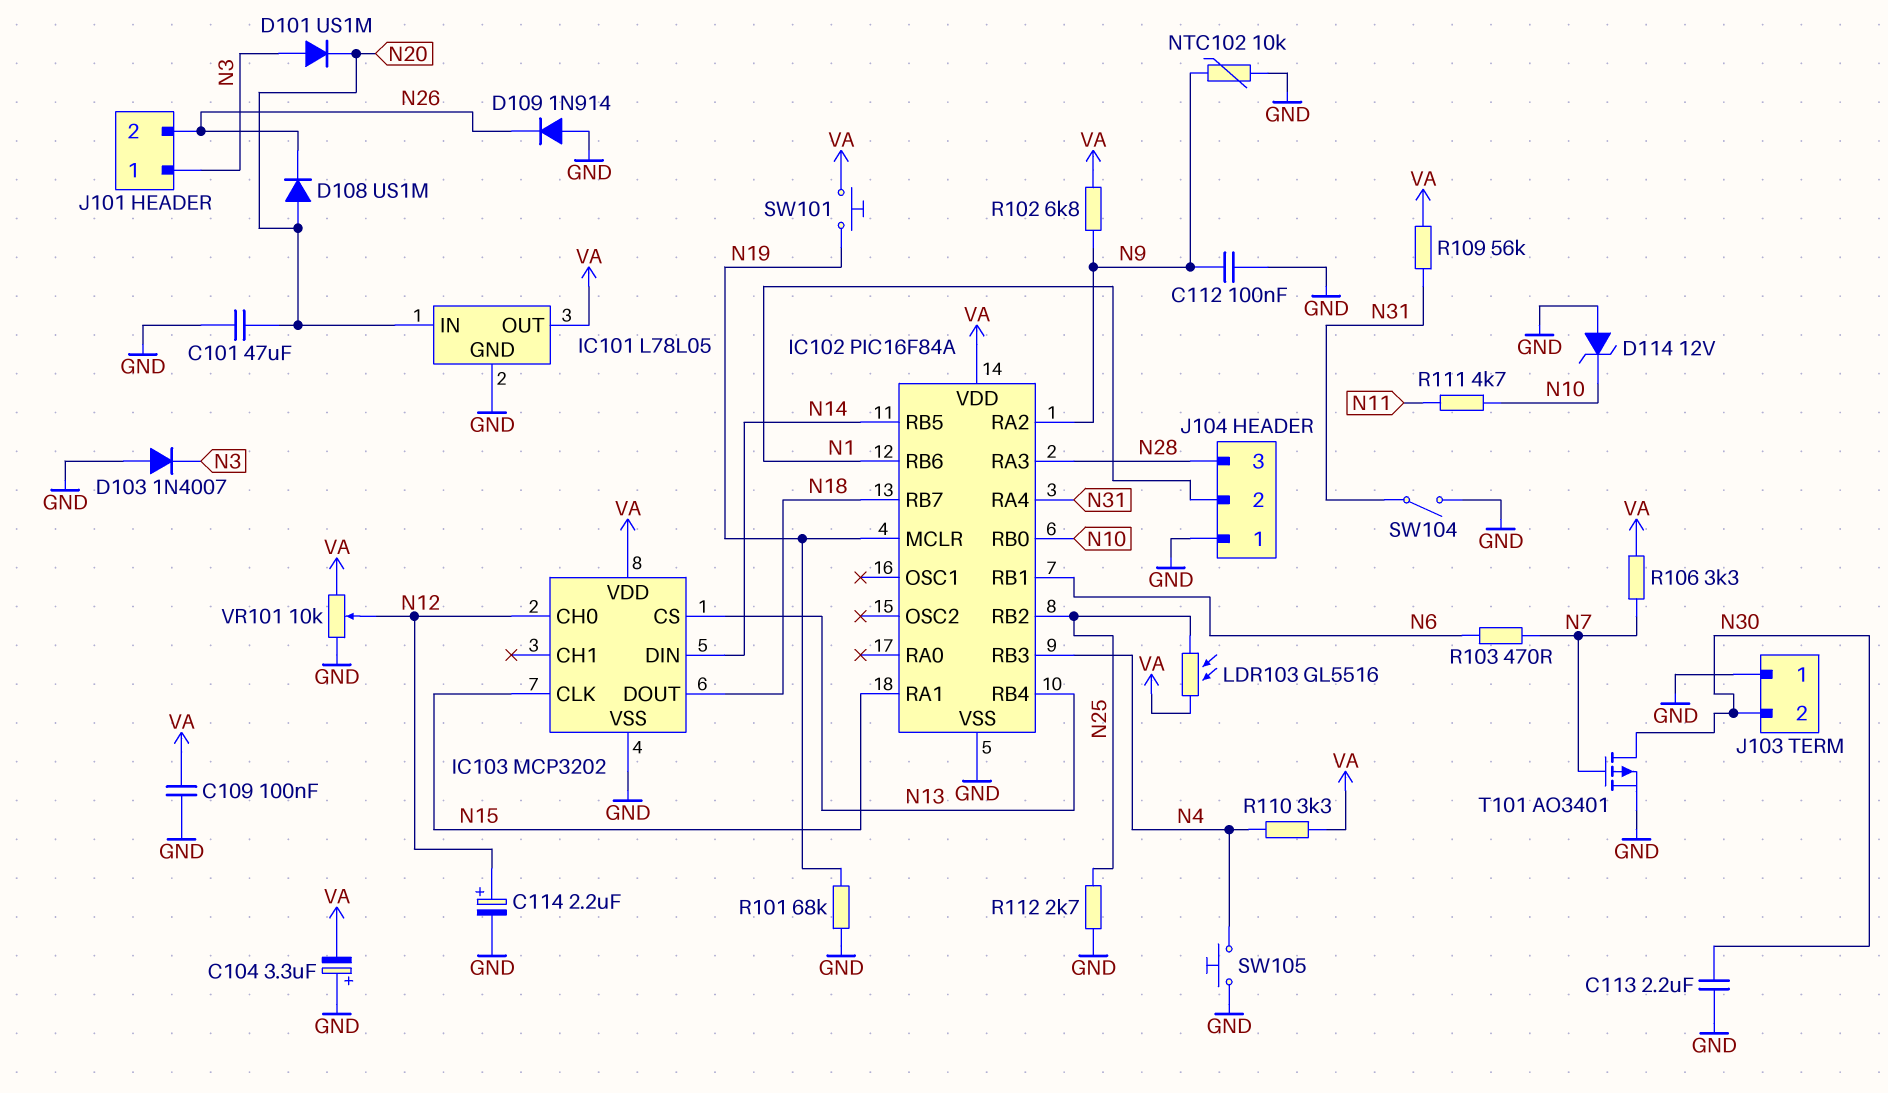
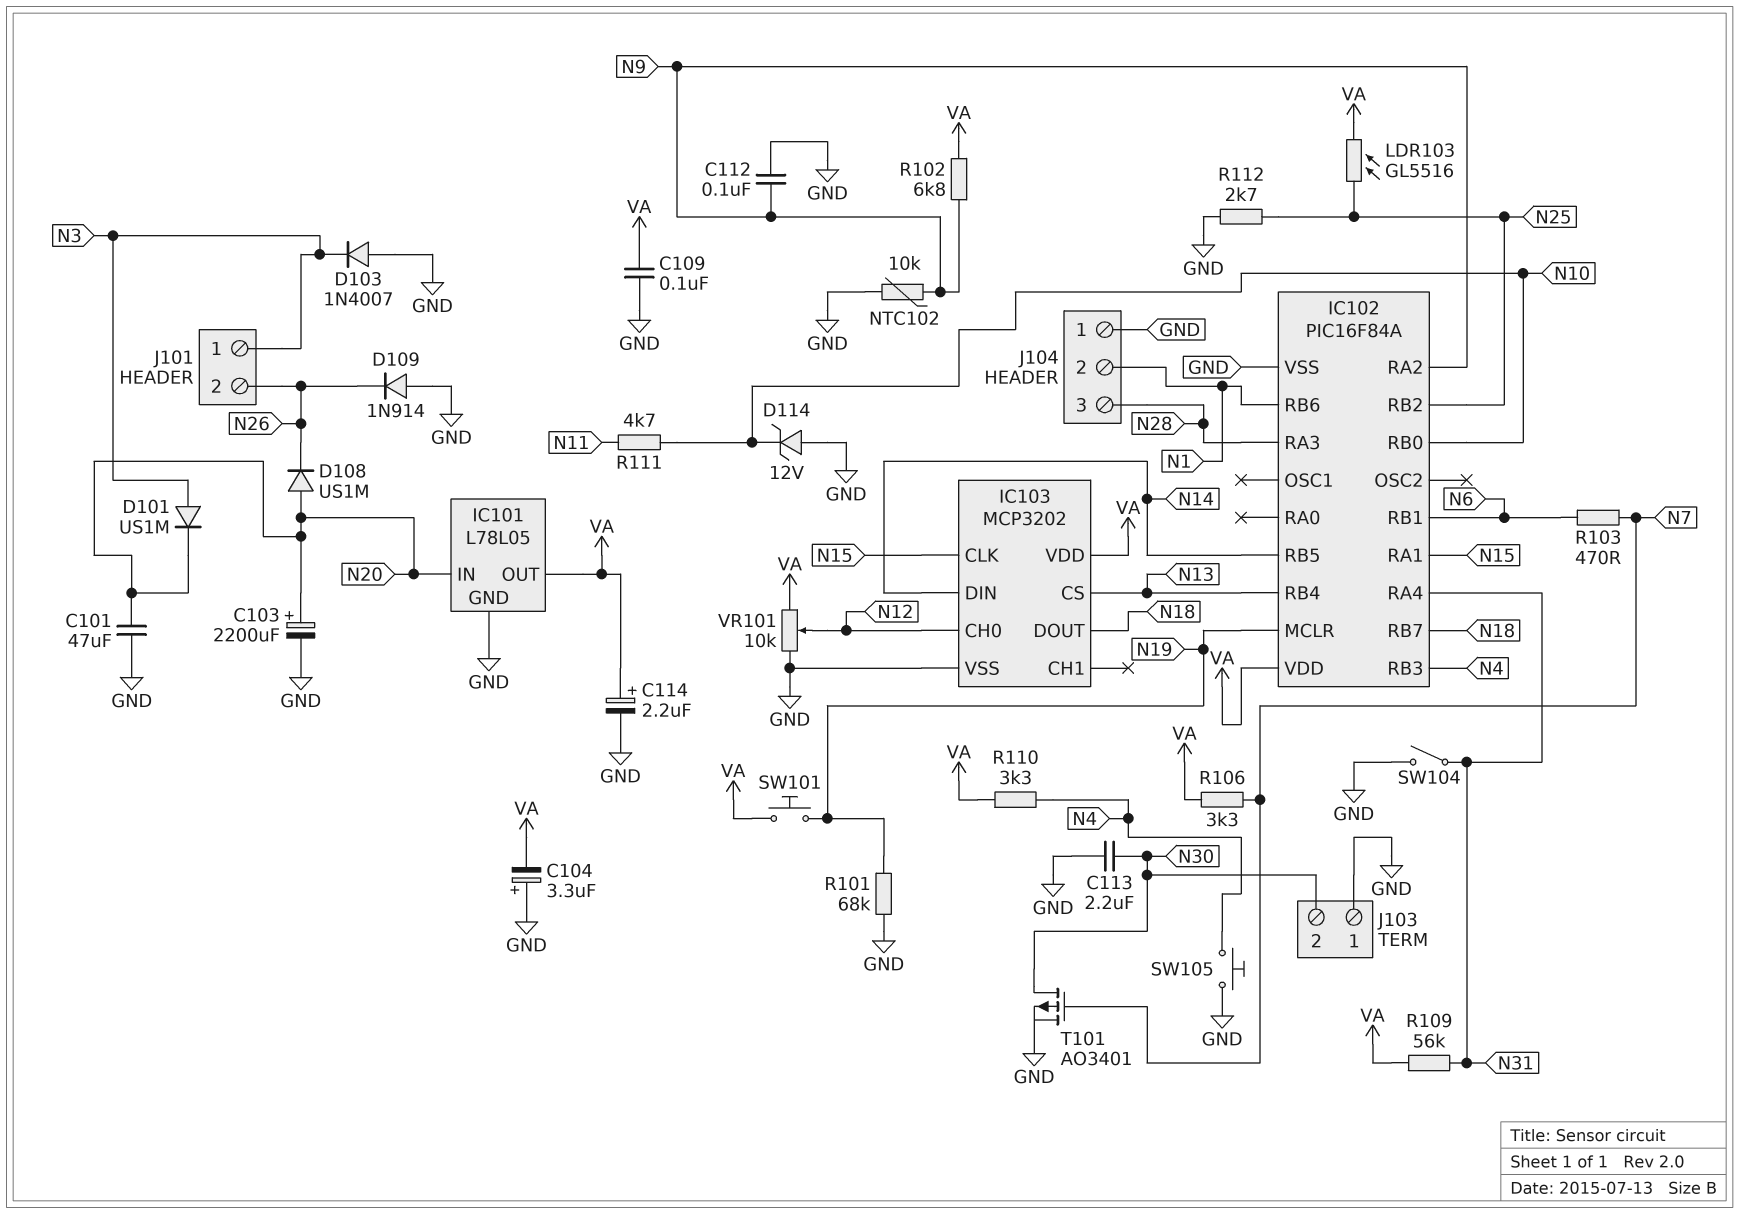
C103: none -> 2200uF (plus N20, minus GND)
C114: 2.2uF (plus N12, minus GND) -> 2.2uF (plus VA, minus GND)

